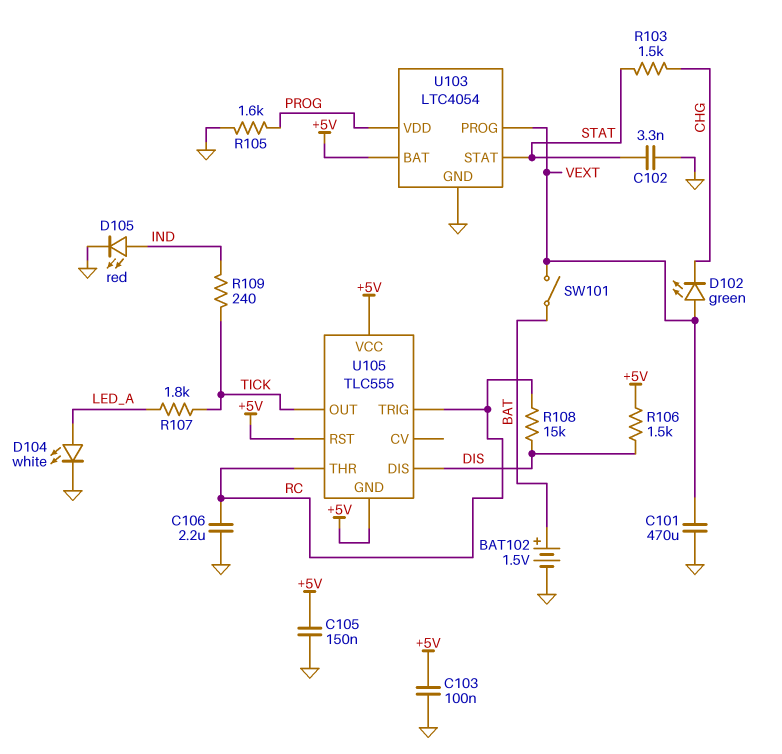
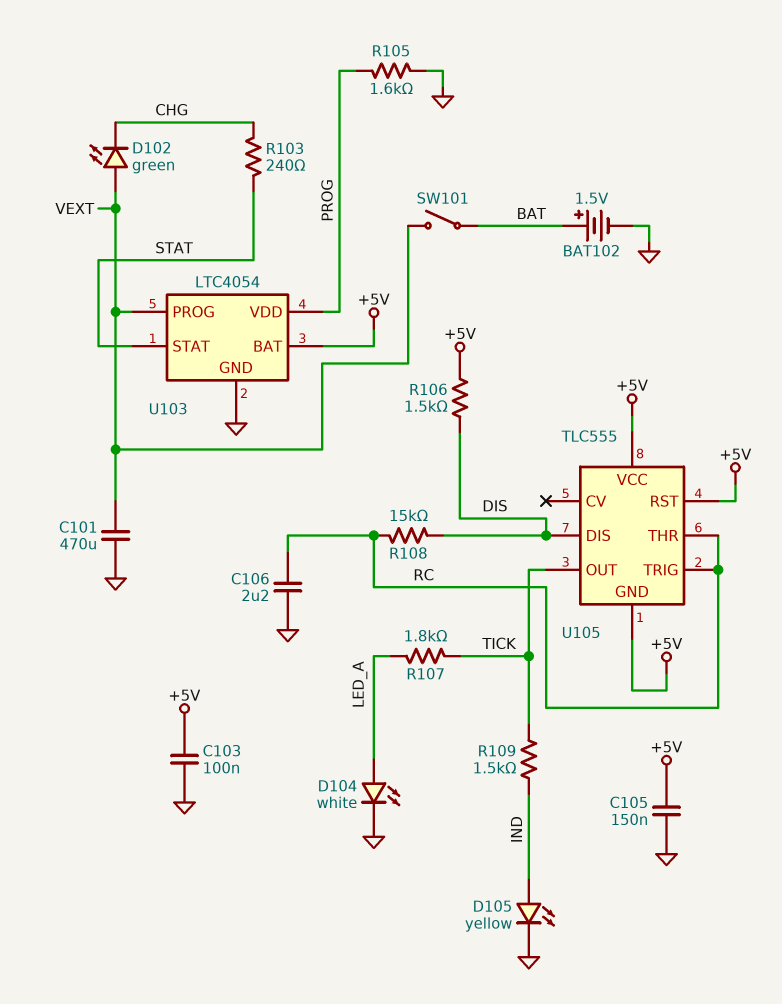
C102: 3.3nF (GND, STAT) -> none
D105: LED red (A IND, K GND) -> LED yellow (A IND, K GND)
R103: 1.5k (CHG, STAT) -> 240 (CHG, STAT)
R109: 240 (IND, TICK) -> 1.5k (IND, TICK)

